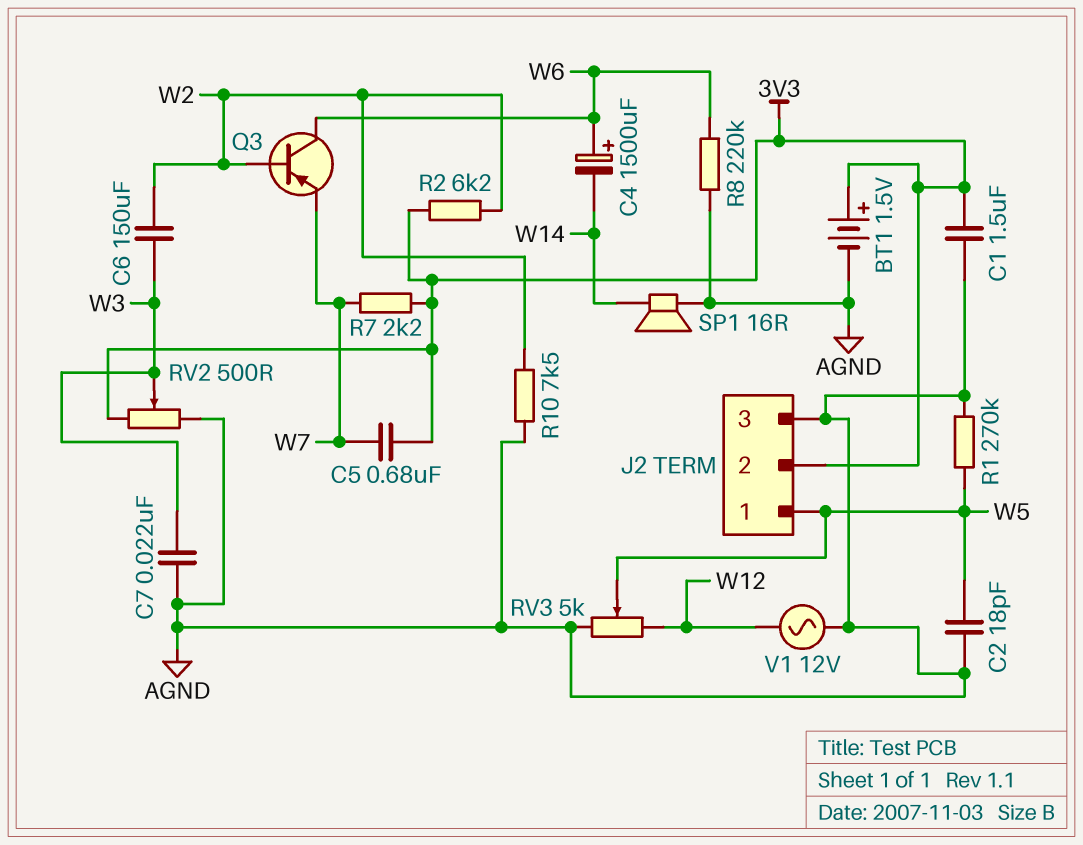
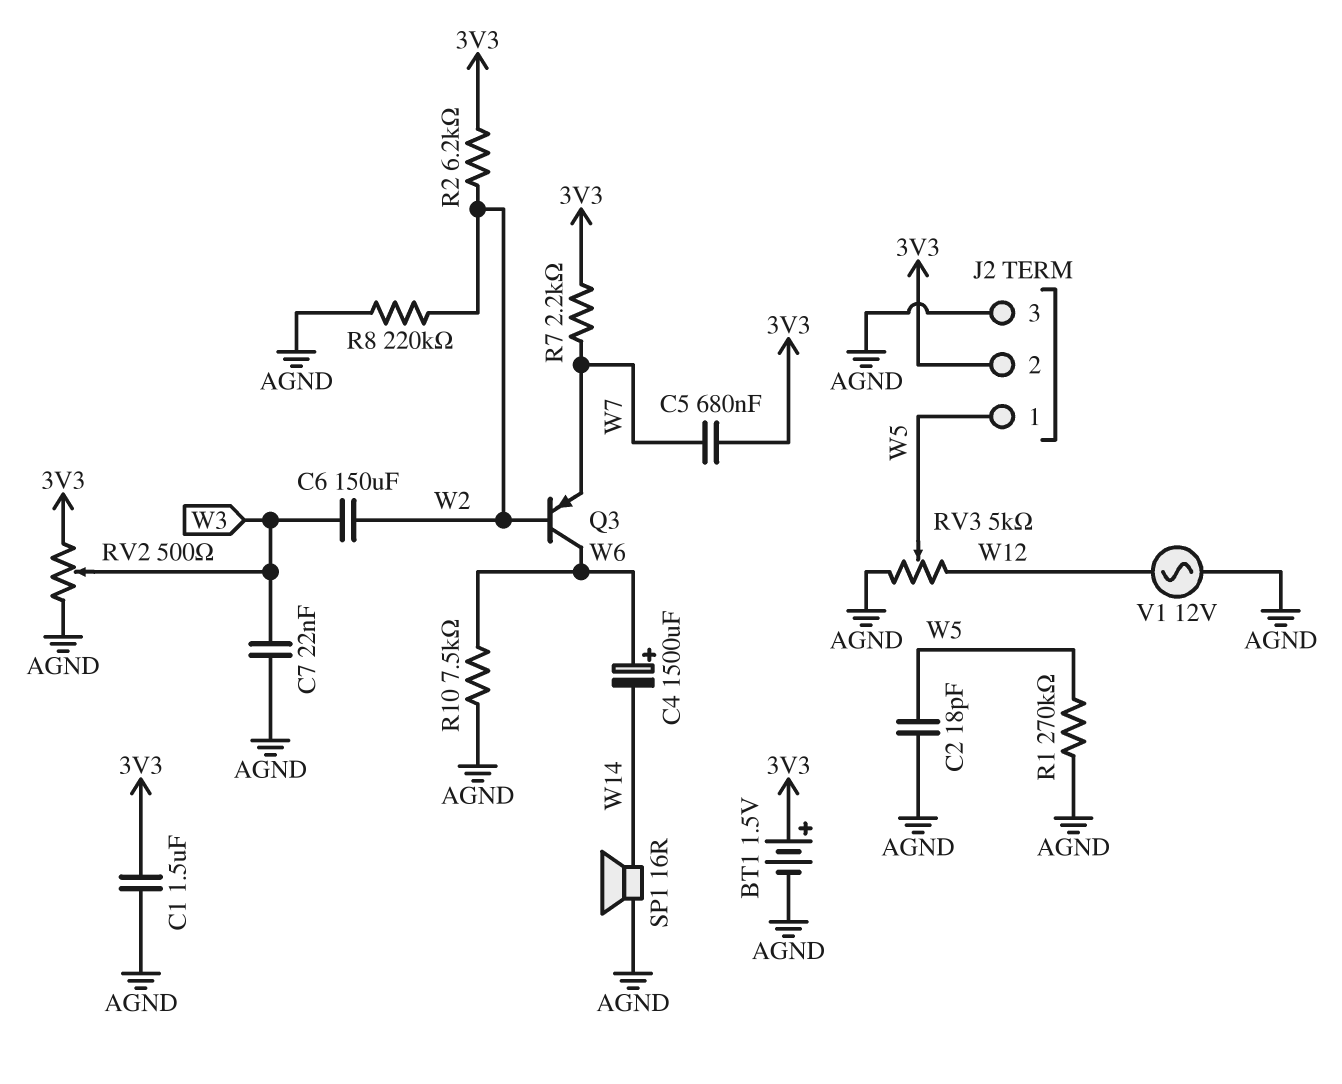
R8: 220k (AGND, W6) -> 220k (AGND, W2)
R10: 7.5k (AGND, W2) -> 7.5k (AGND, W6)

